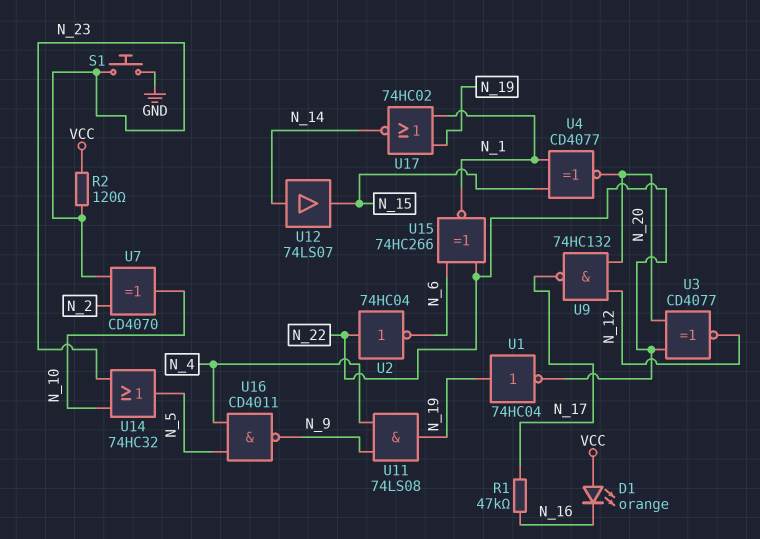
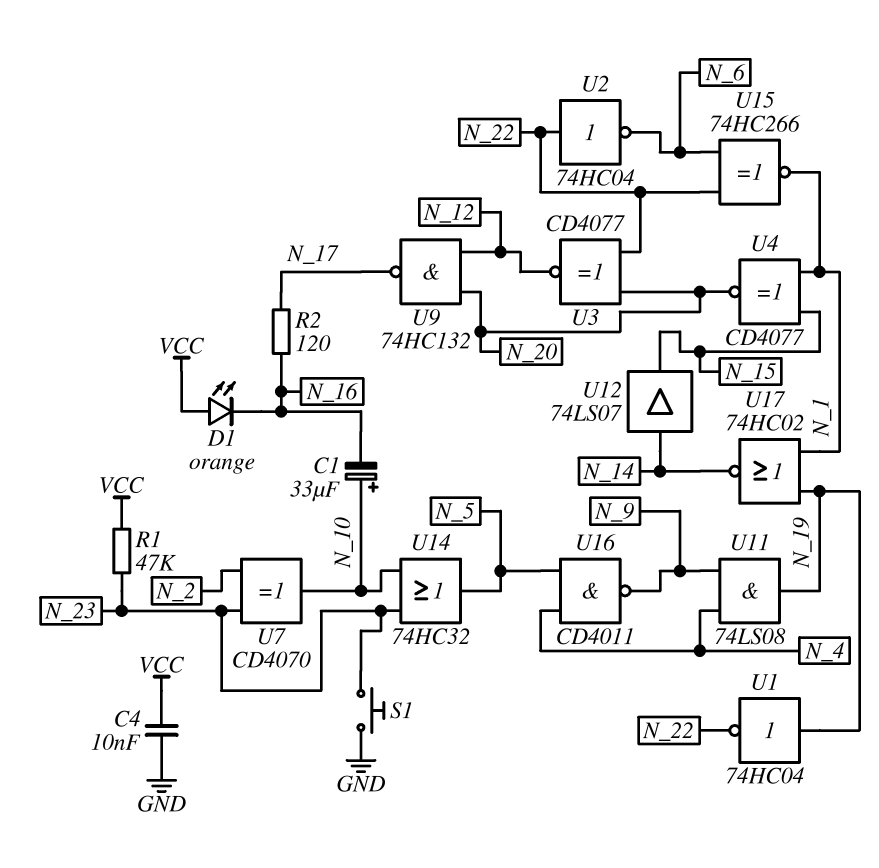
C1: none -> 33uF (plus N_10, minus N_16)
C4: none -> 10nF (GND, VCC)
R1: 47k (N_16, N_17) -> 47k (N_23, VCC)
R2: 120 (N_23, VCC) -> 120 (N_16, N_17)

